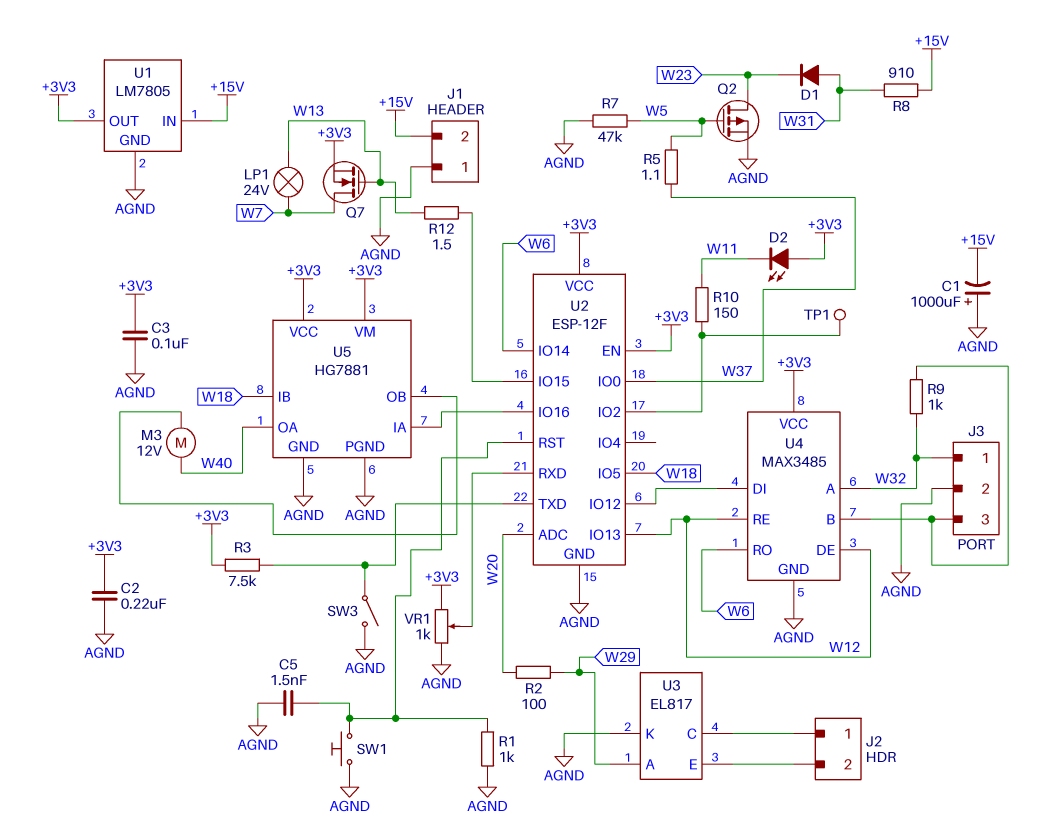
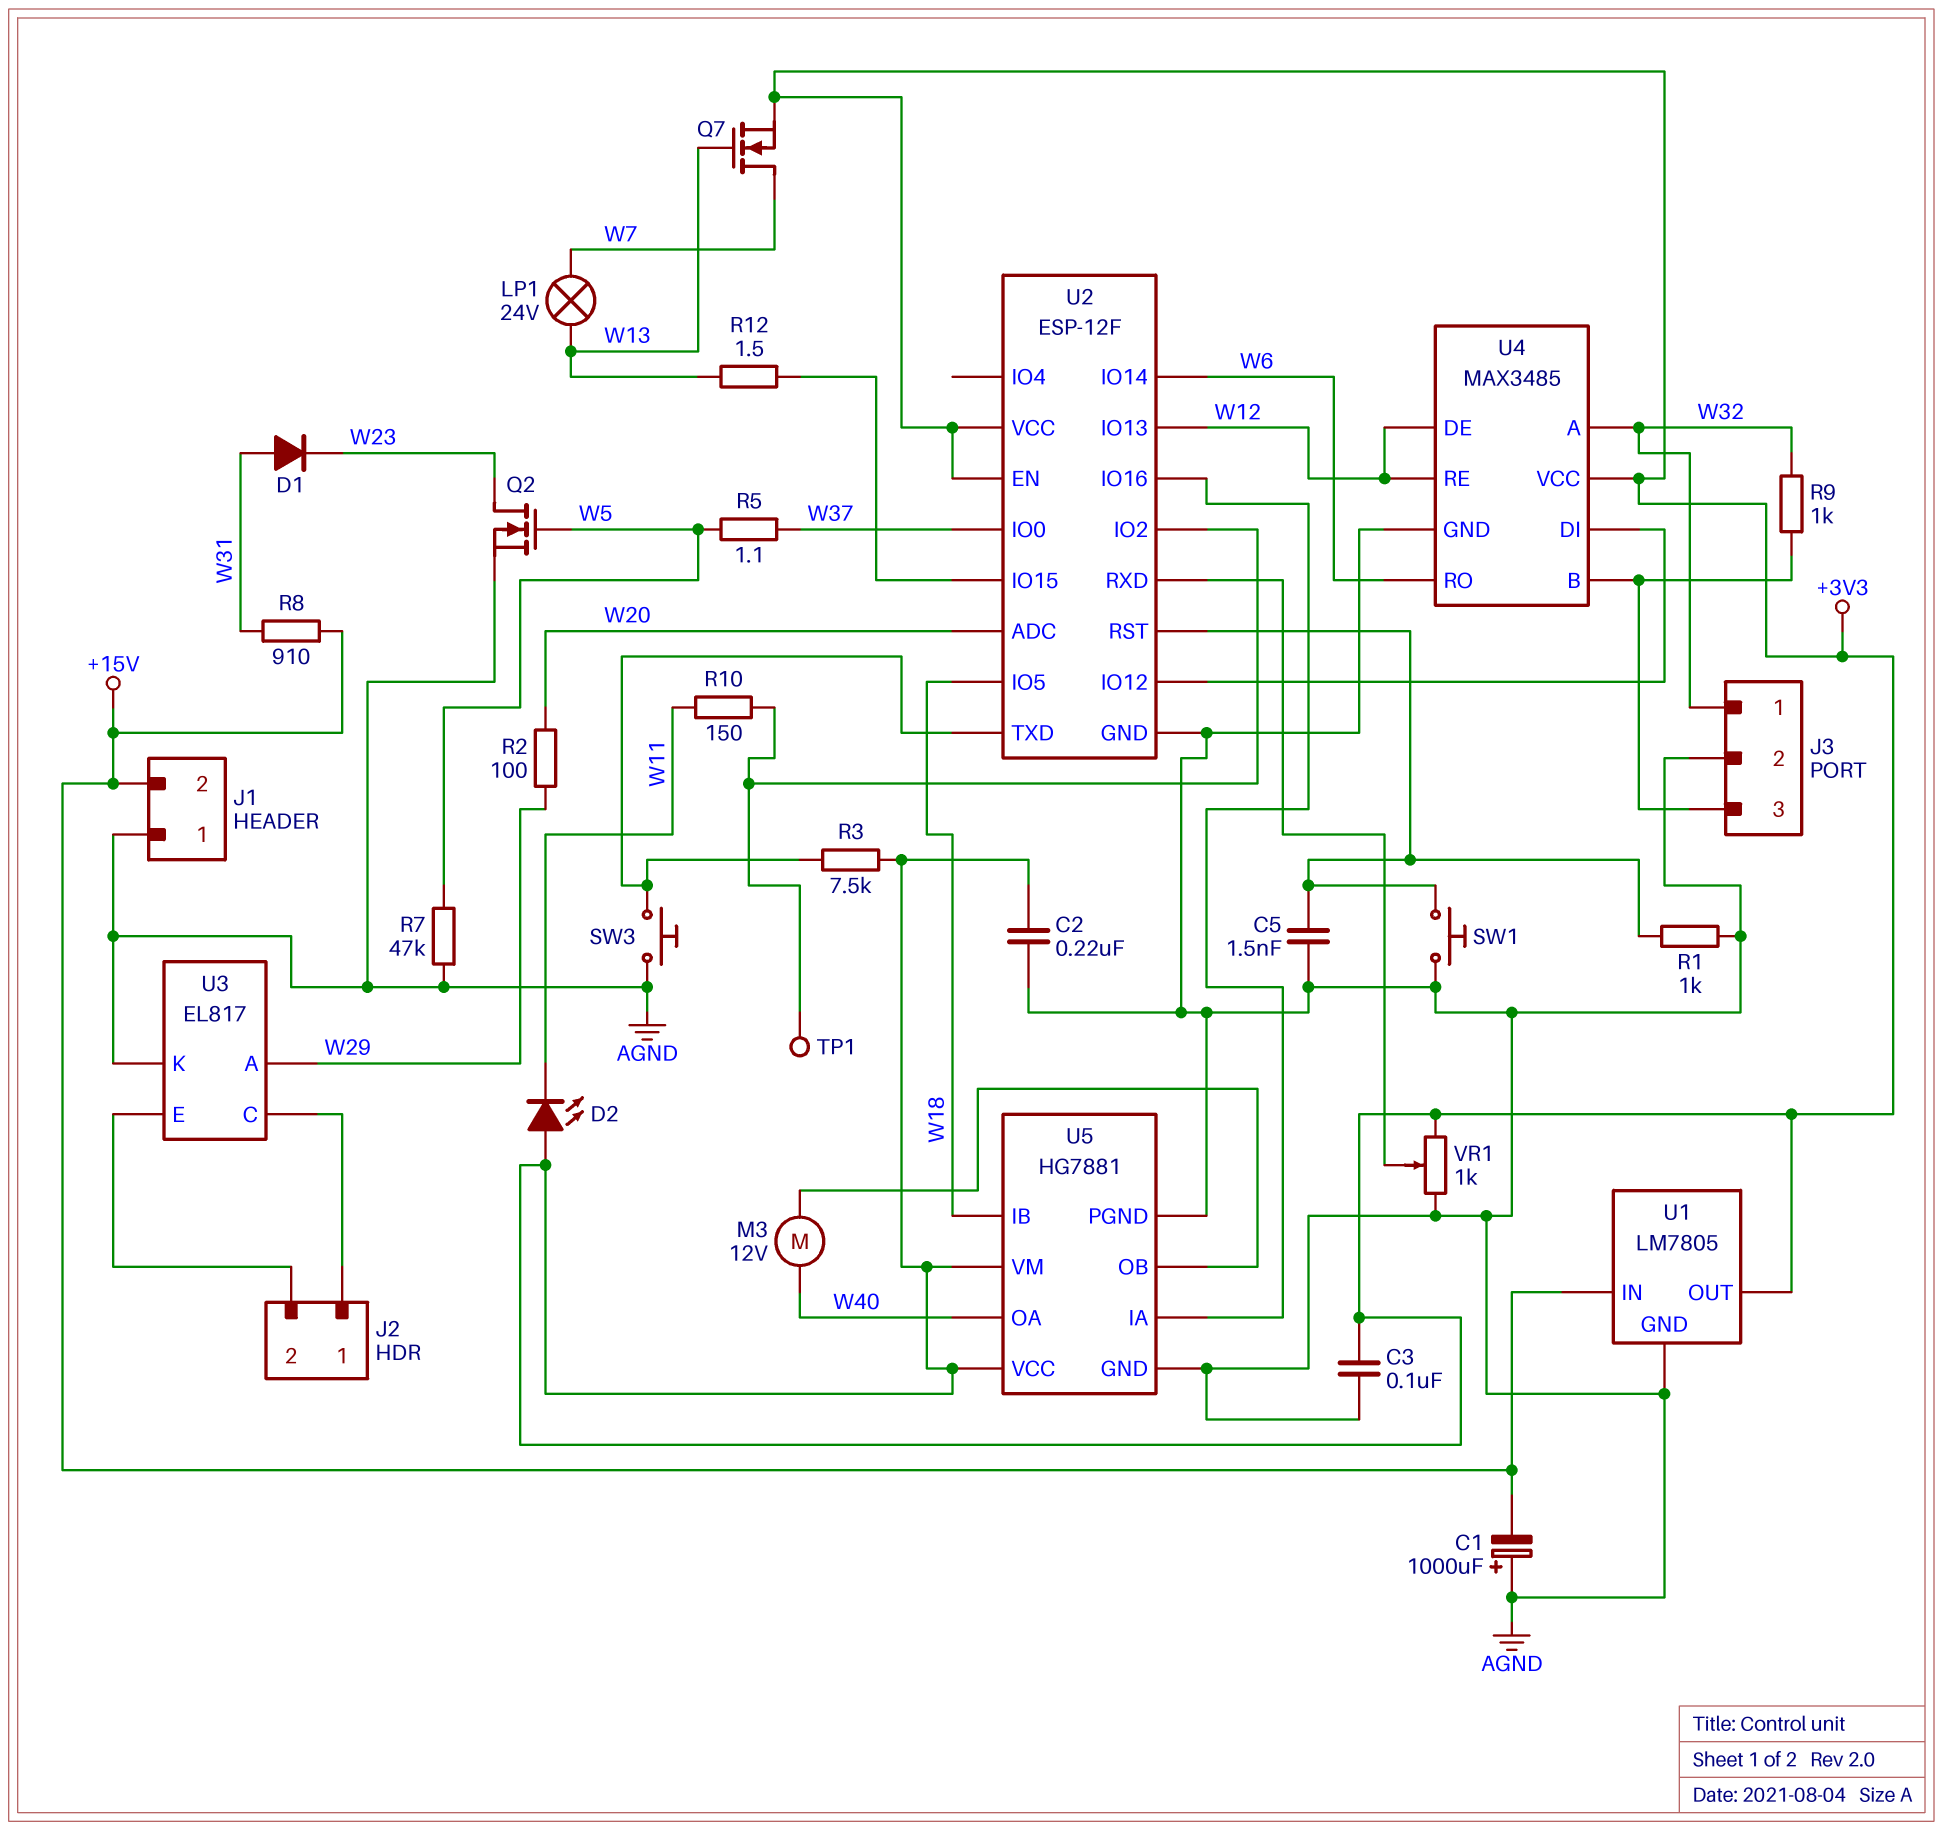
Q2: PMOS (G W5, D W23, S AGND) -> NMOS (G W5, D W23, S AGND)
SW3: switch (AGND, U2/TXD) -> button (AGND, U2/TXD)

